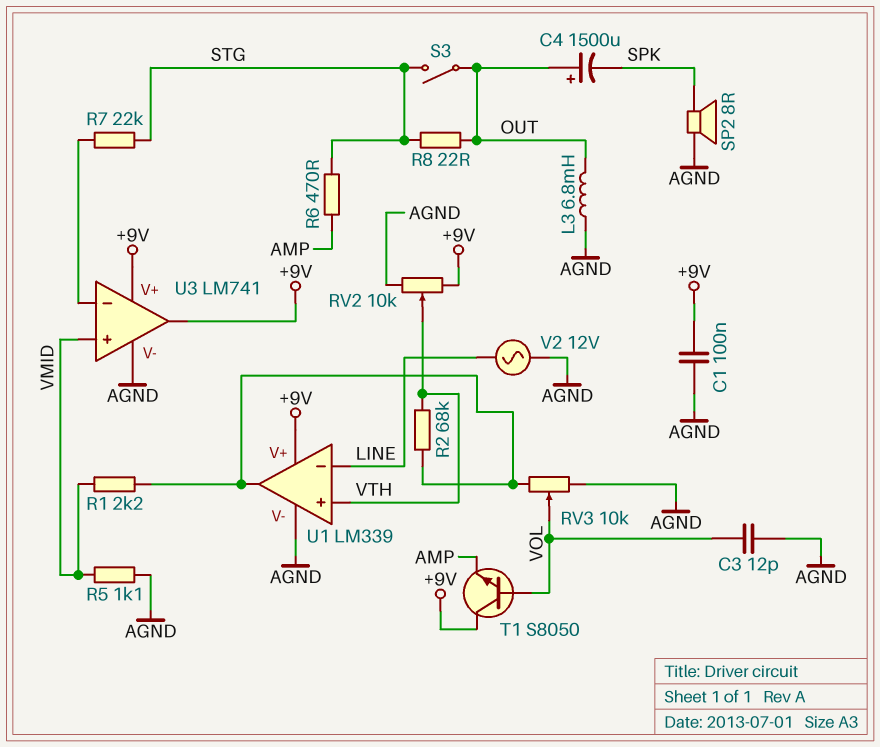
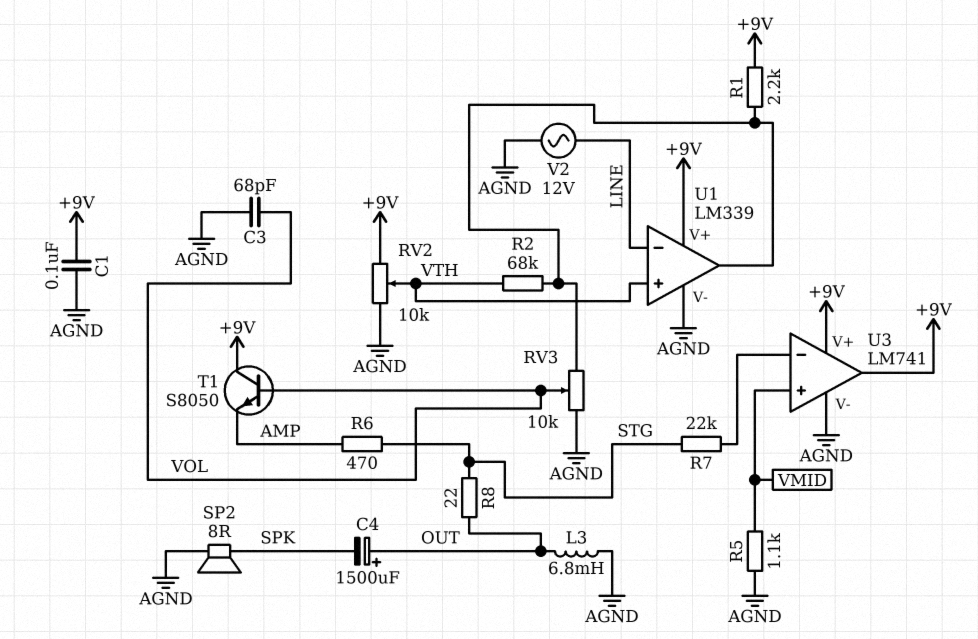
C3: 12pF (AGND, VOL) -> 68pF (AGND, VOL)
R1: 2.2k (U1/out, VMID) -> 2.2k (+9V, U1/out)
S3: switch (OUT, STG) -> none

